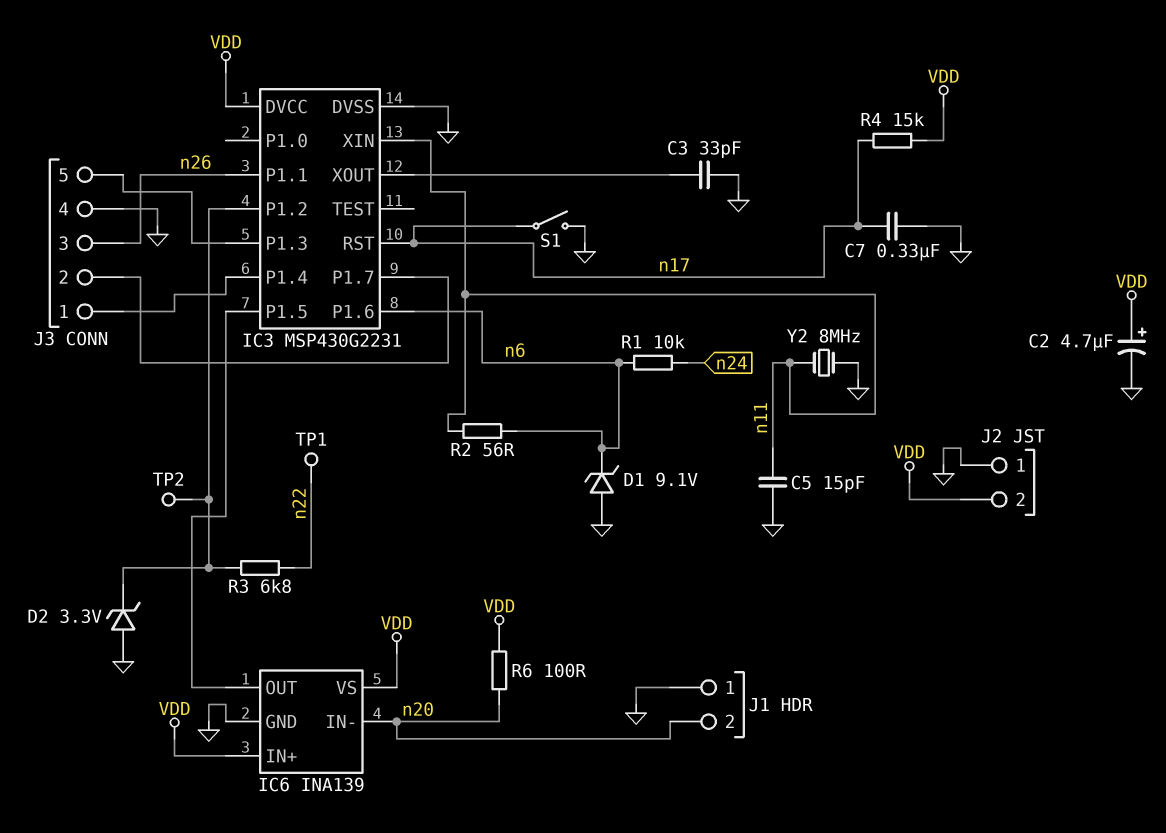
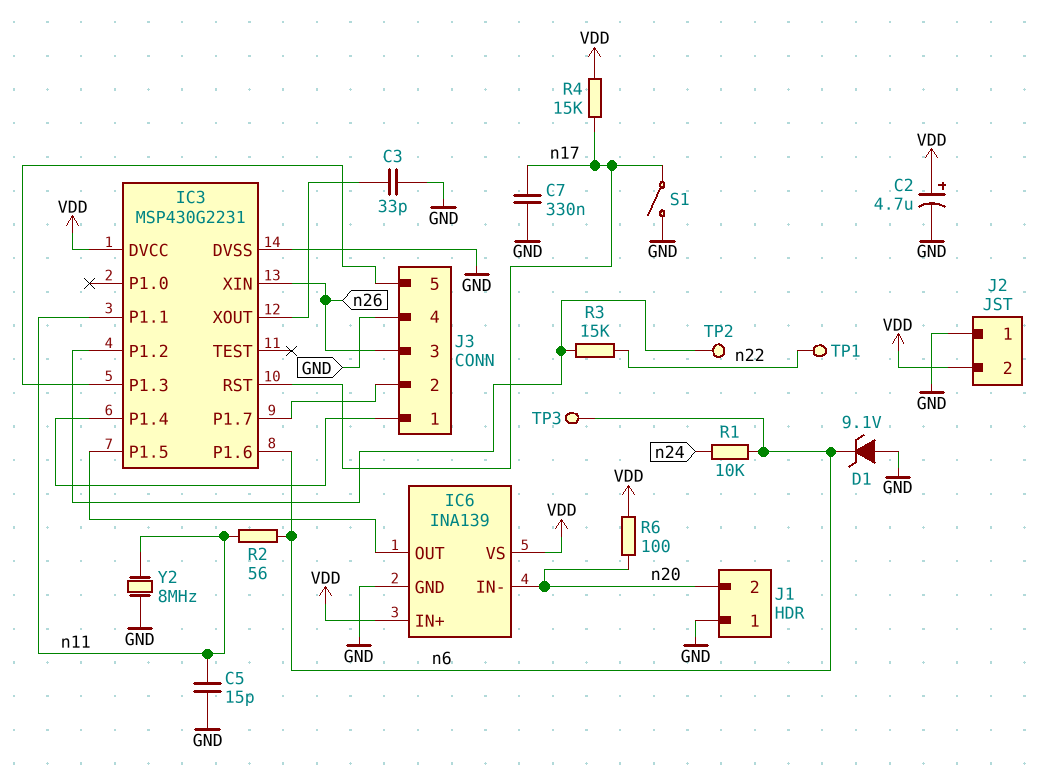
D2: zener 3.3V (A GND, K IC3/P1.2) -> none
IC3 pin P1.1: n26 -> n11
IC3 pin XIN: n11 -> n26
R3: 6.8k (IC3/P1.2, n22) -> 15k (IC3/P1.2, n22)
TP3: none -> test point (n6)

